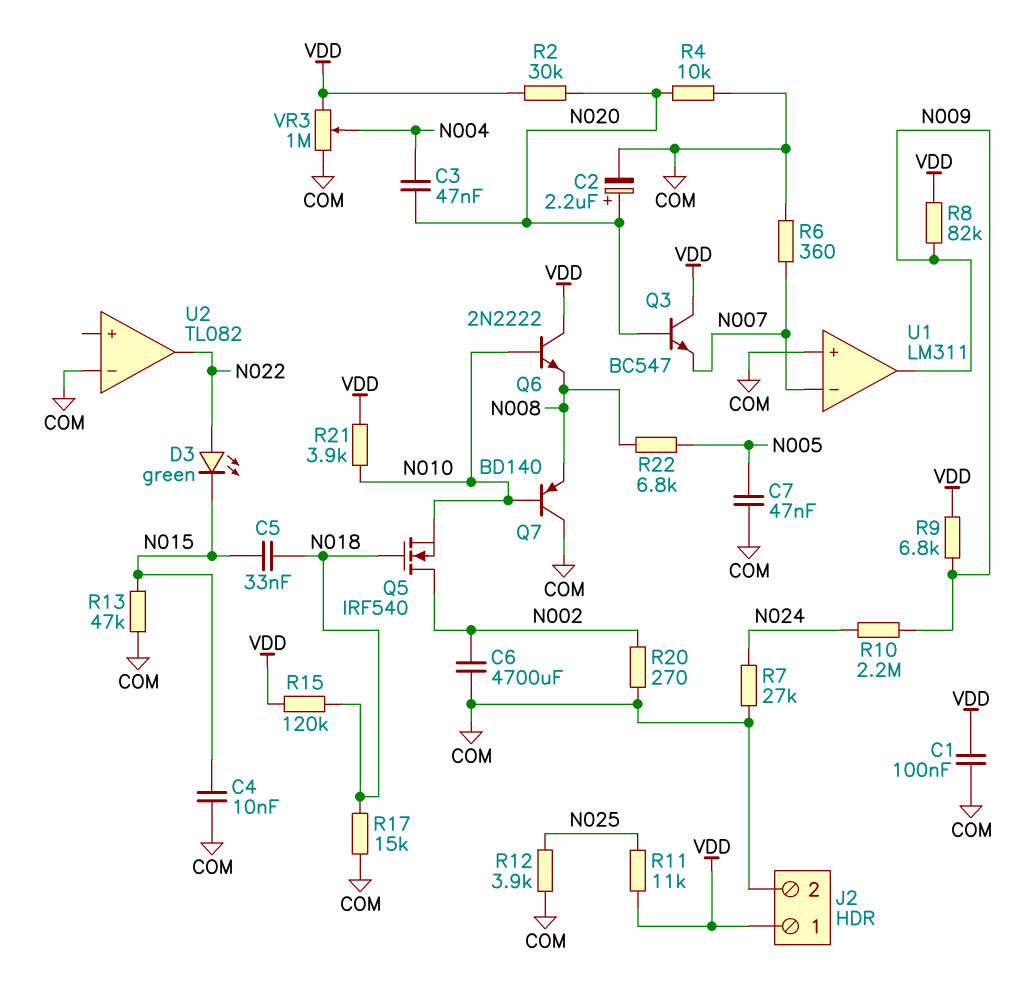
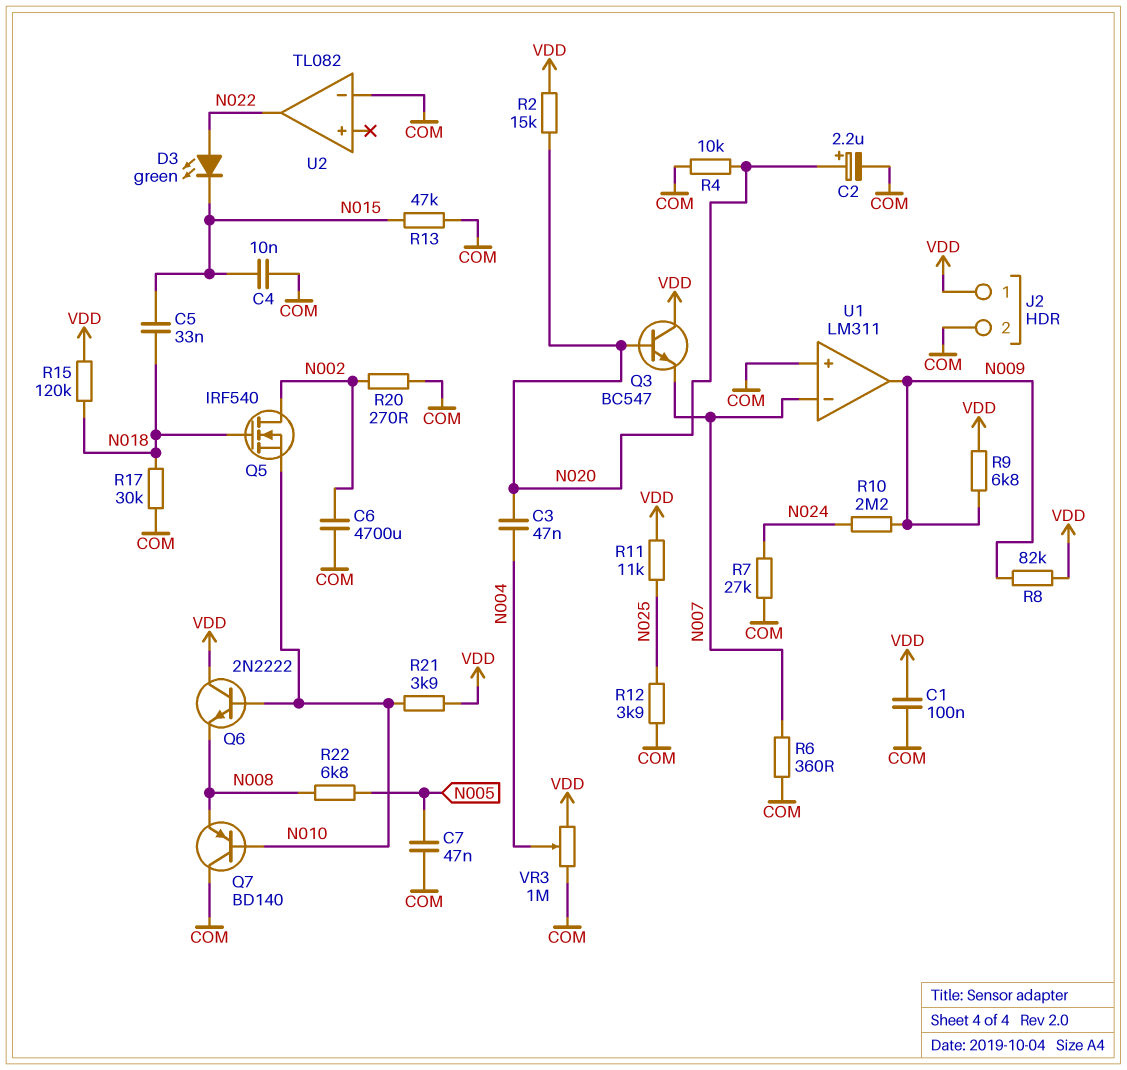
R2: 30k (N020, VDD) -> 15k (N020, VDD)
R17: 15k (COM, N018) -> 30k (COM, N018)

